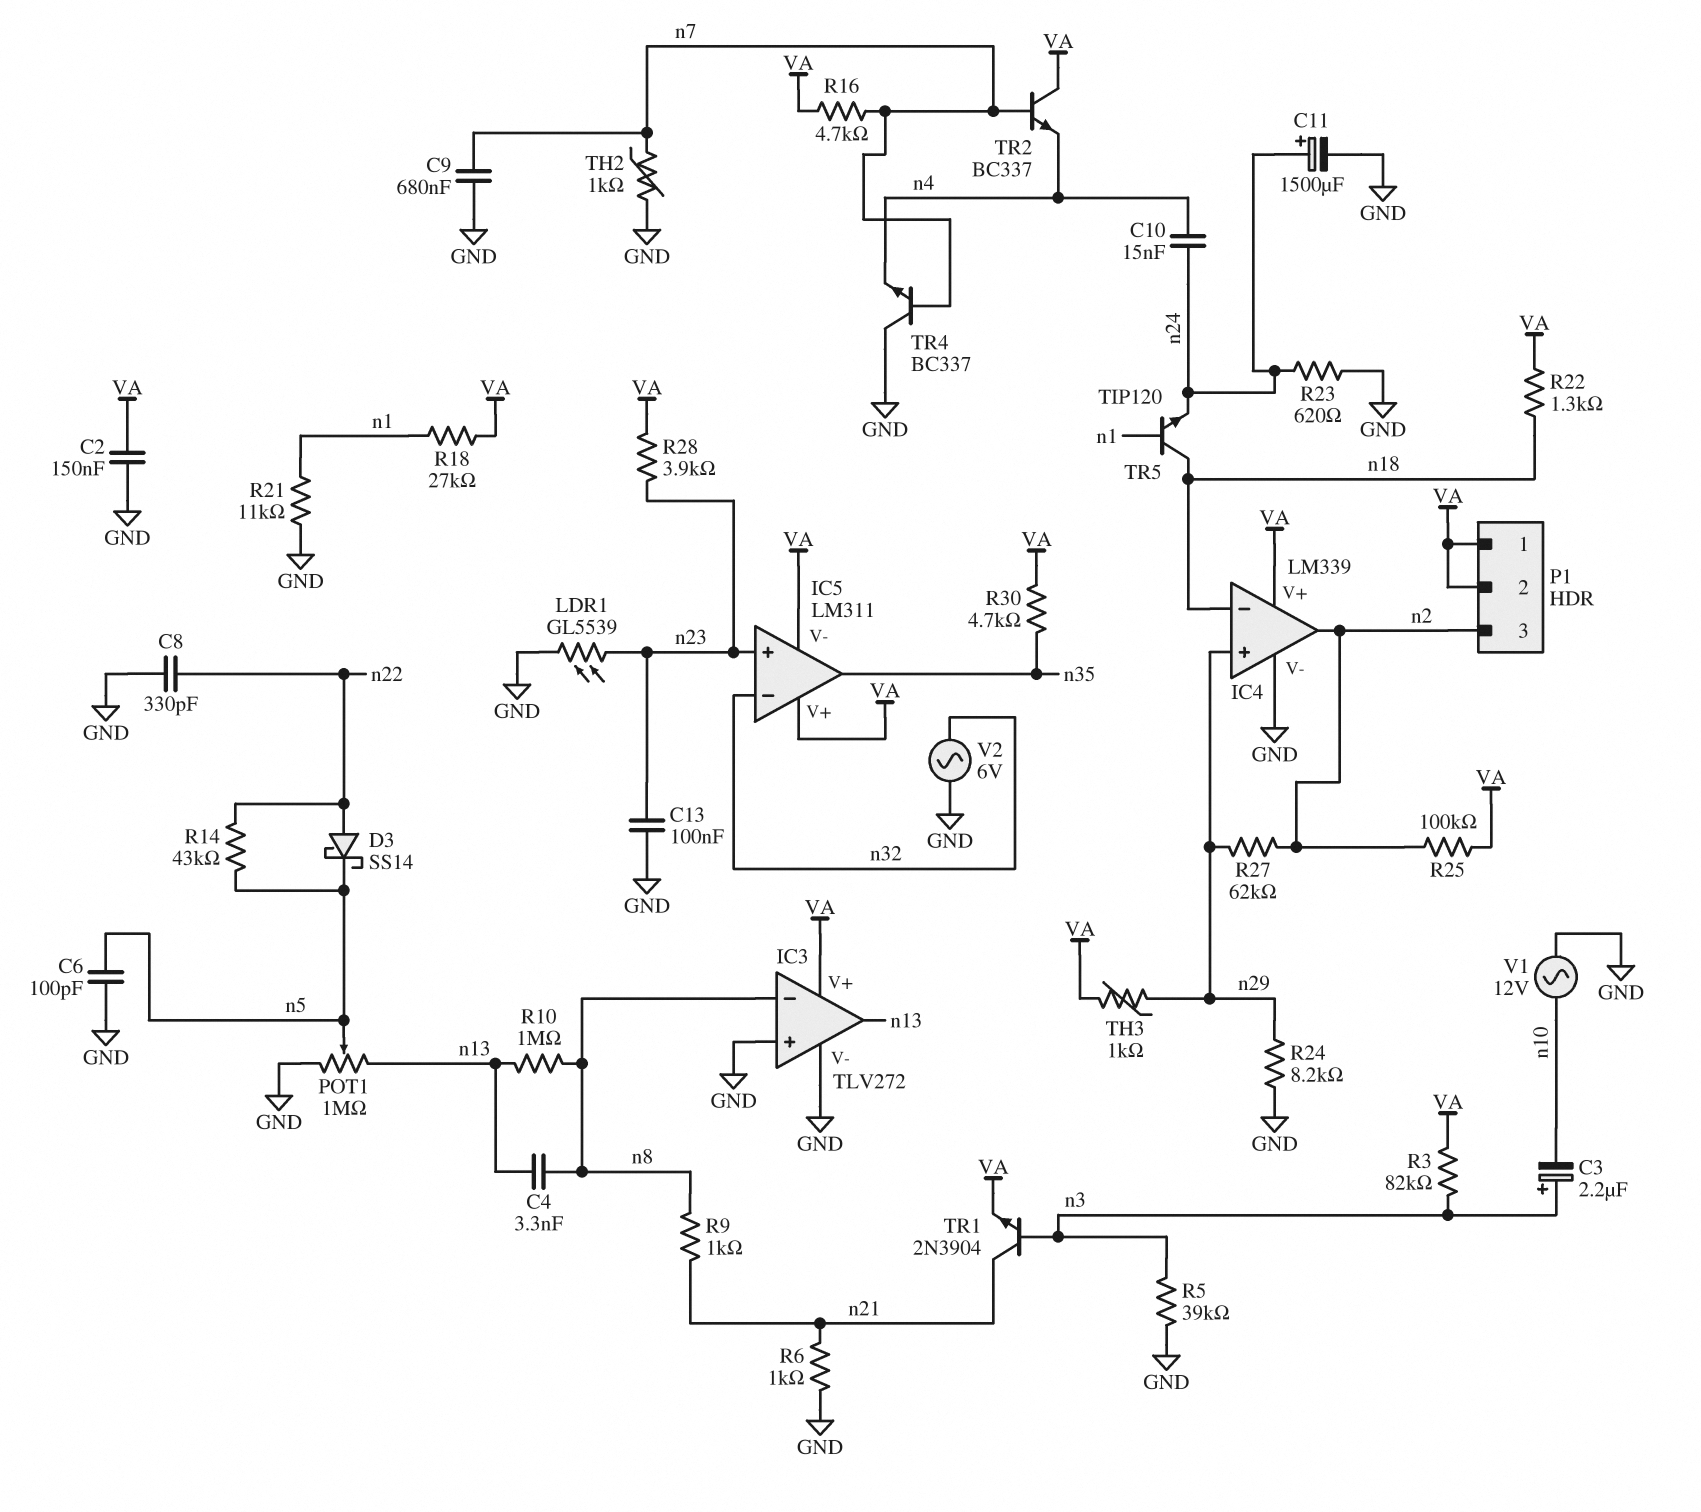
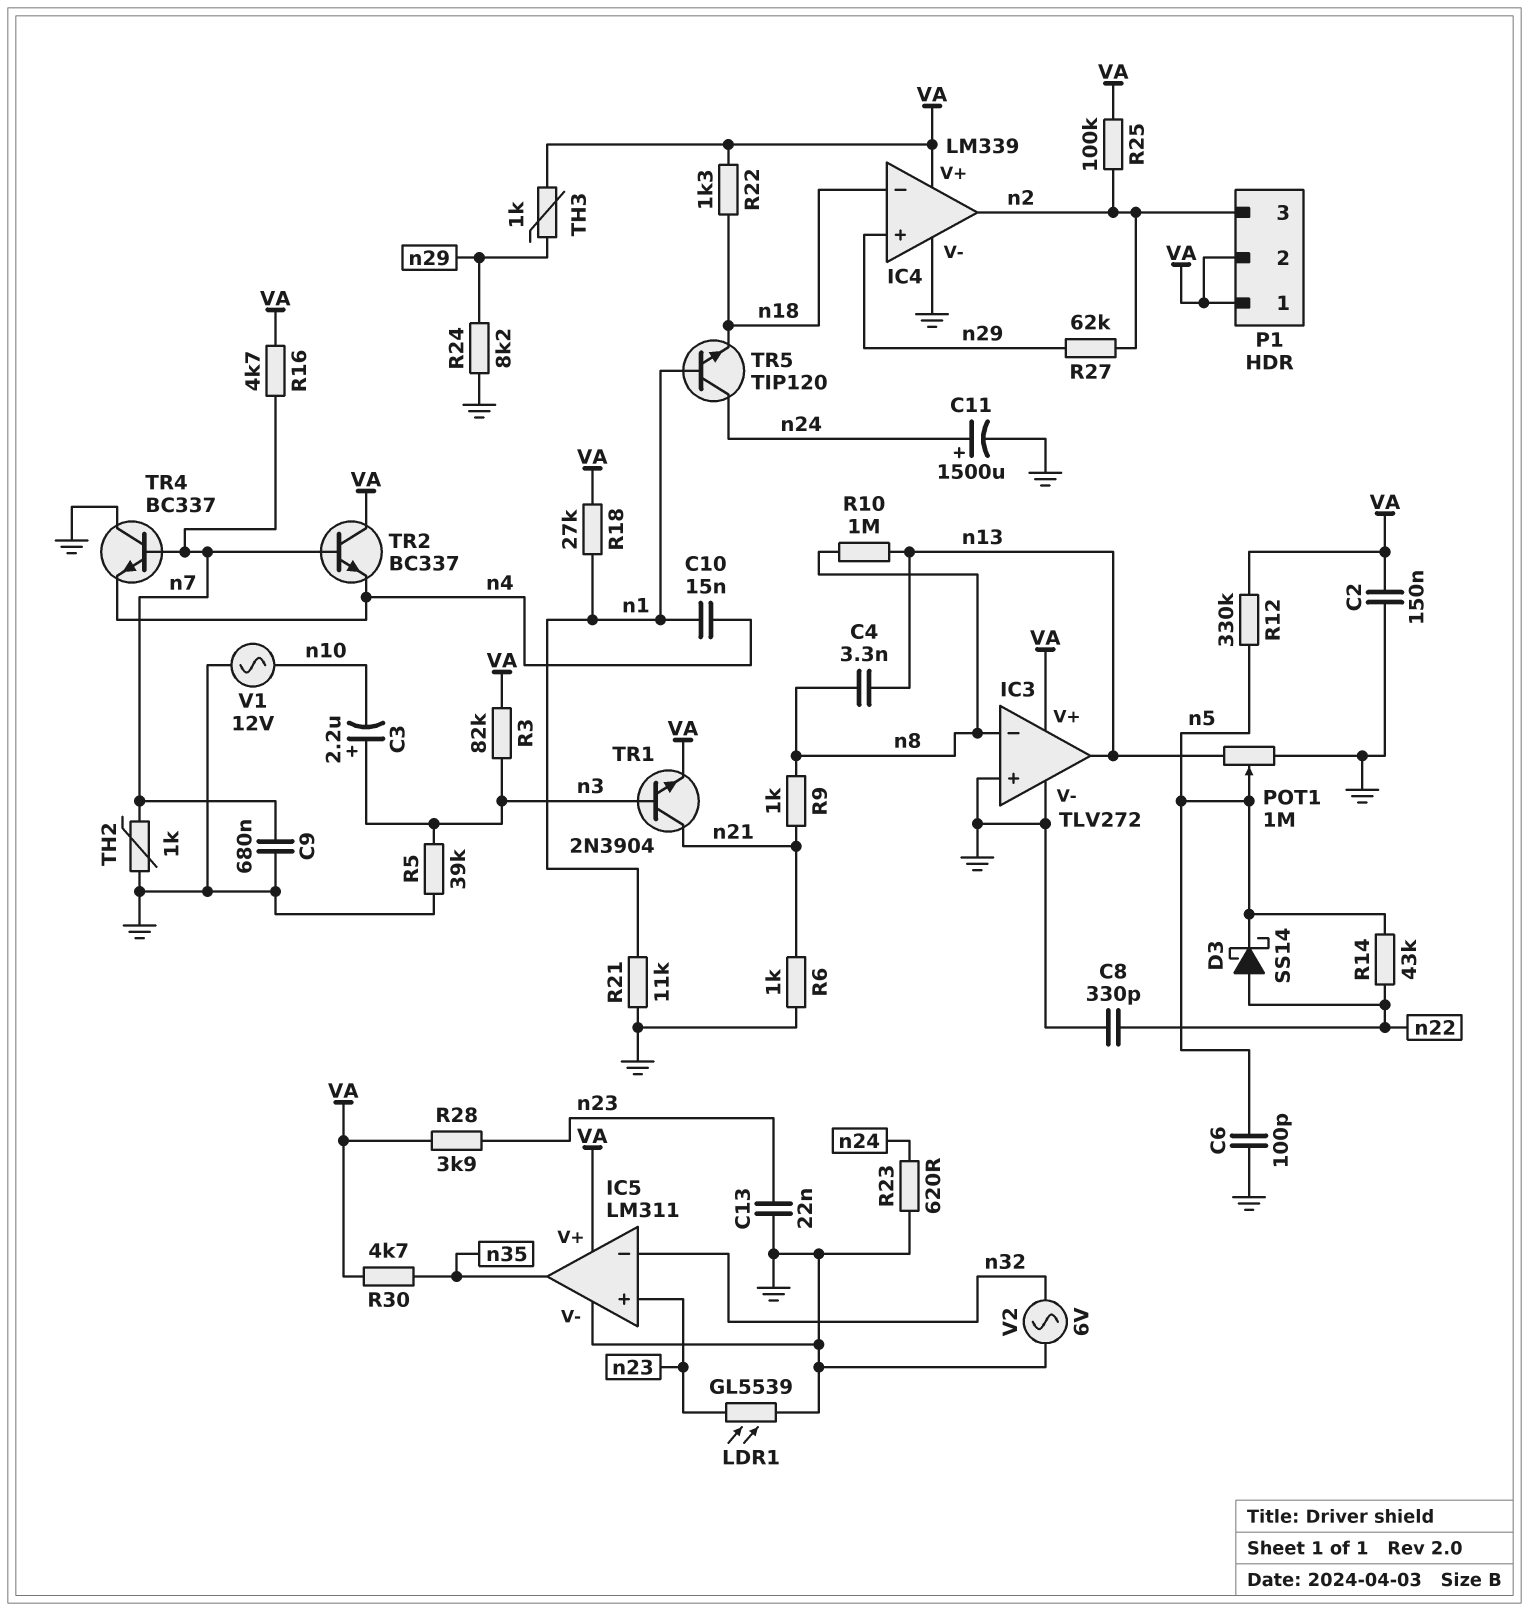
C10: 15nF (n4, n24) -> 15nF (n1, n4)
C13: 100nF (GND, n23) -> 22nF (GND, n23)
IC5 pin V-: VA -> GND
R12: none -> 330k (VA, n5)
TR5: NPN TIP120 (B n1, C n18, E n24) -> NPN TIP120 (B n1, C n24, E n18)

